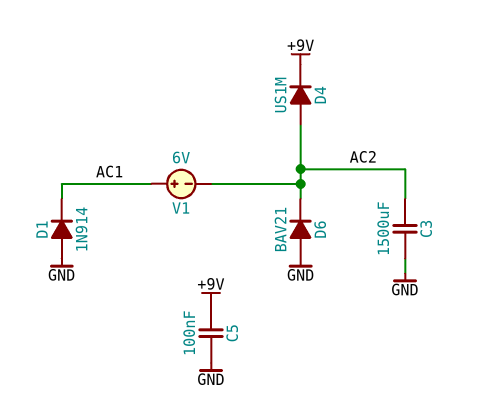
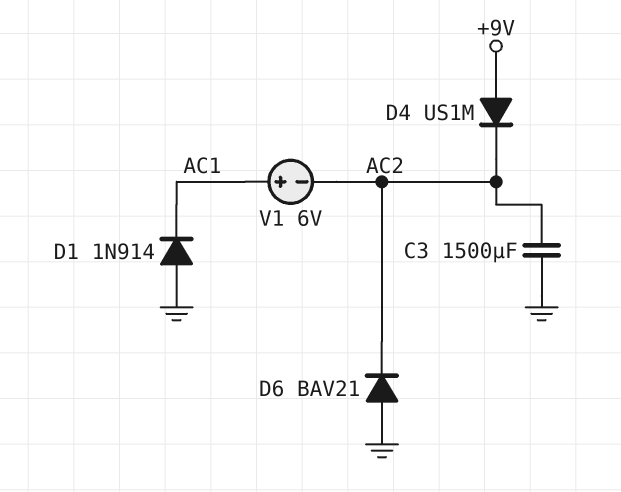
C5: 100nF (+9V, GND) -> none
D4: diode US1M (A AC2, K +9V) -> diode US1M (A +9V, K AC2)

